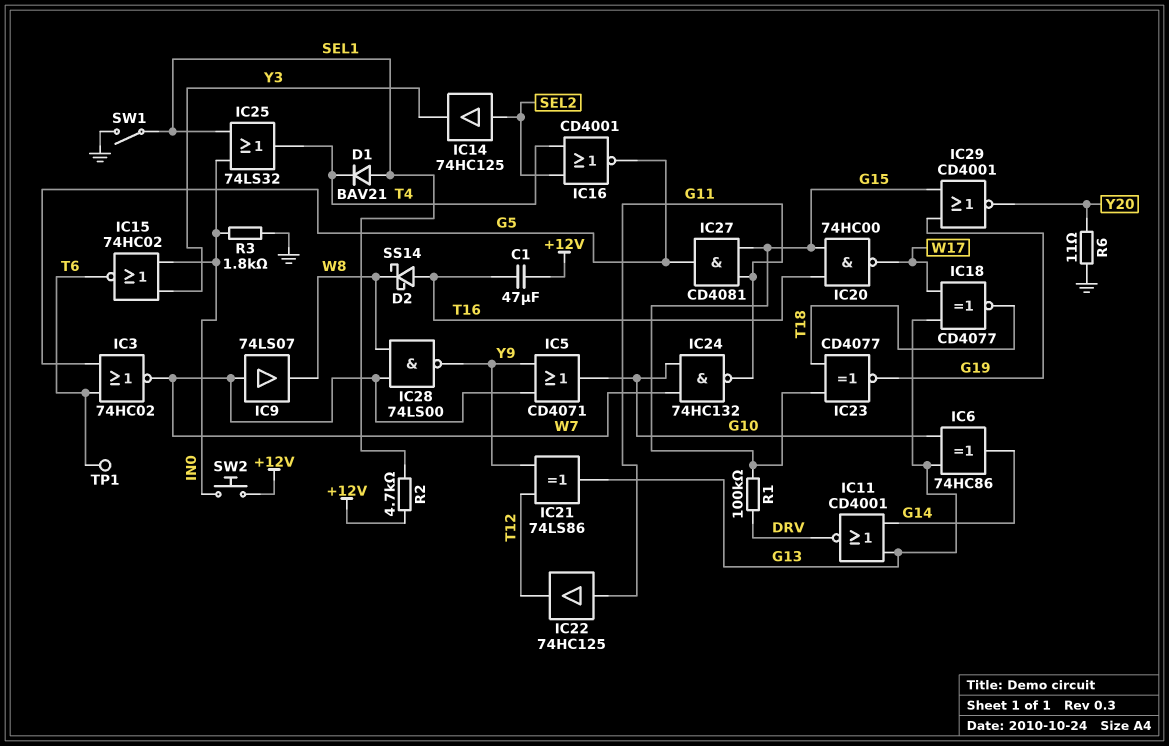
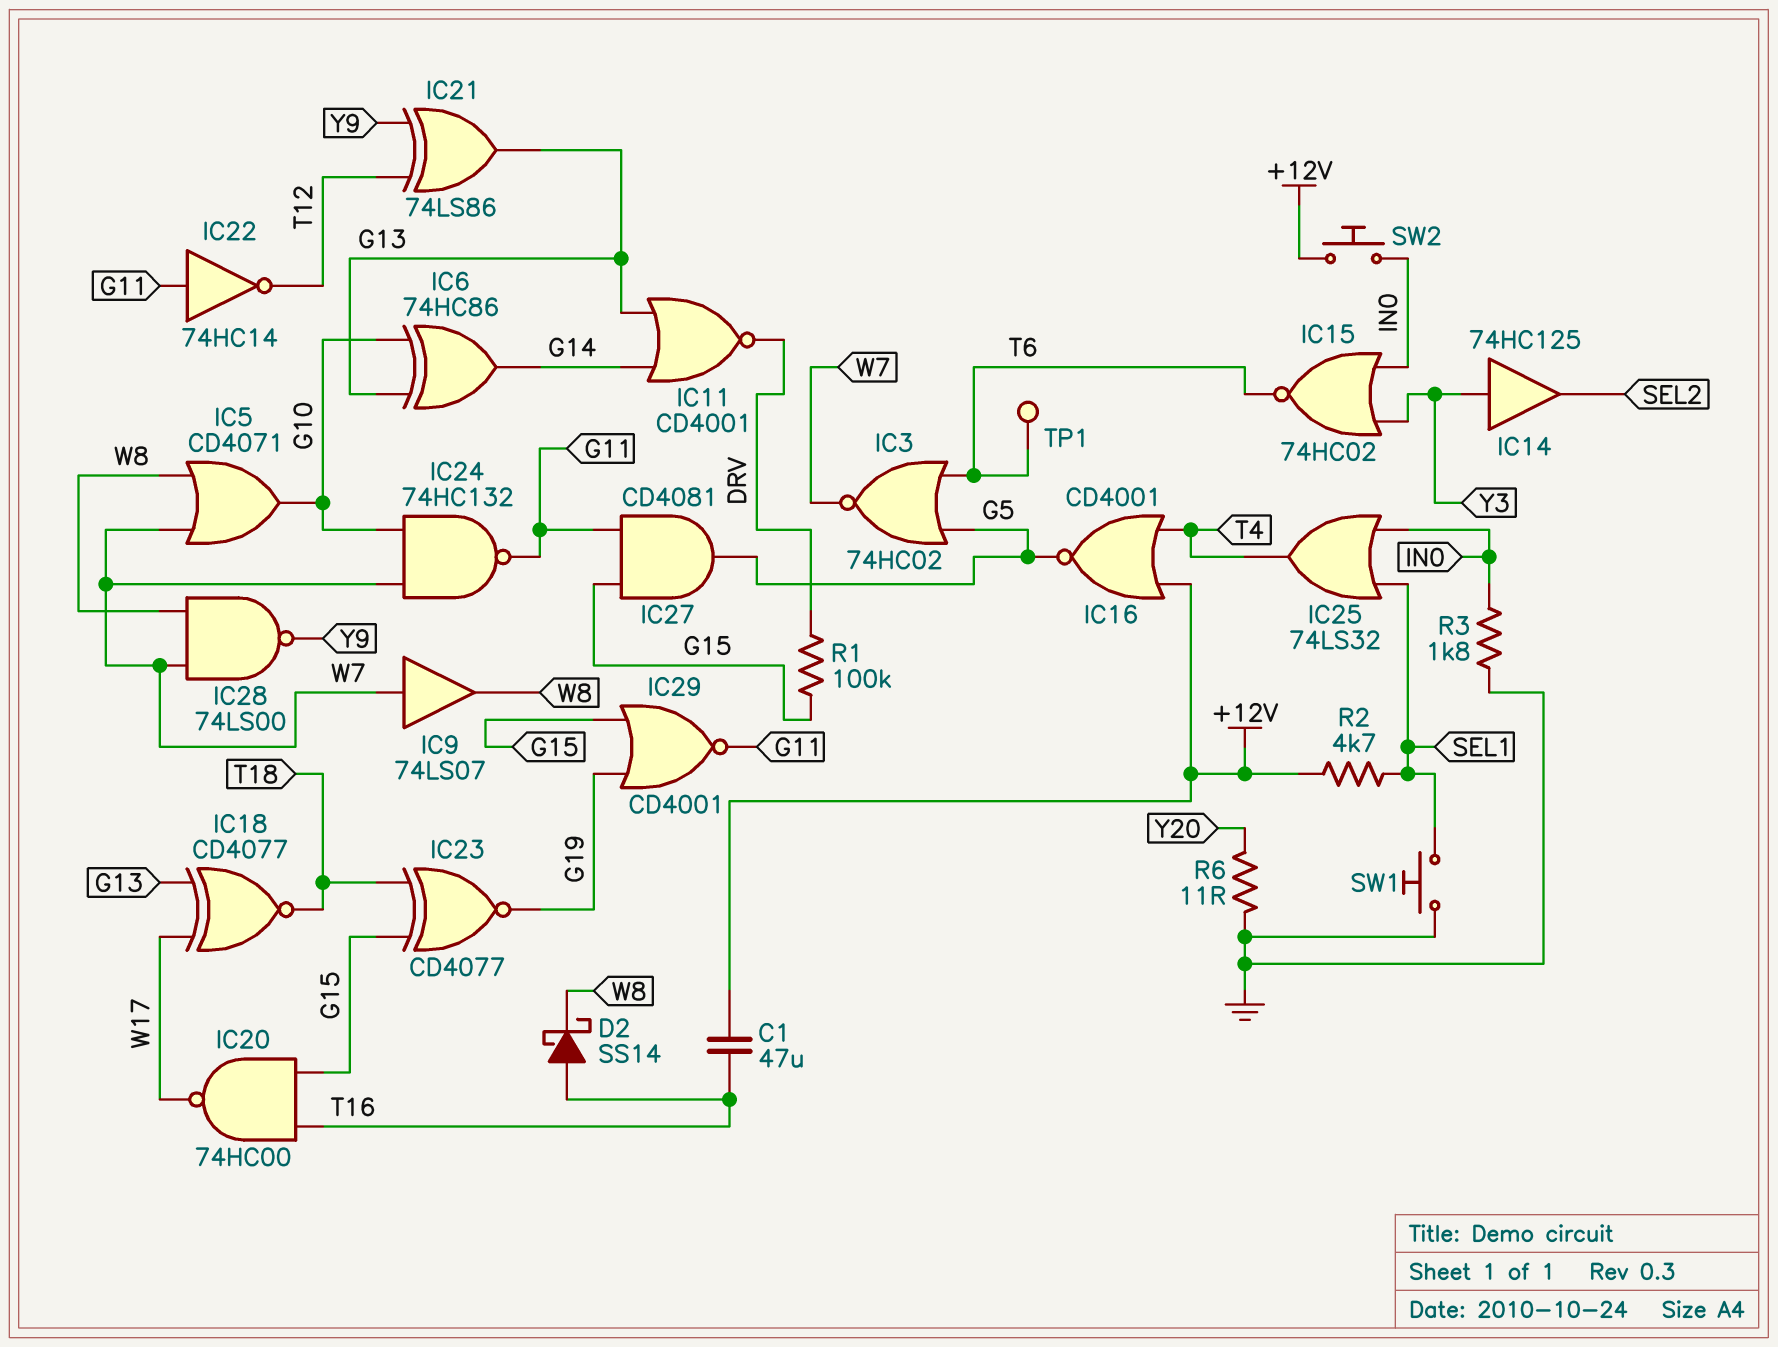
D1: diode BAV21 (A SEL1, K T4) -> none
IC5: OR CD4071 (in W7, in Y9, out G10) -> OR CD4071 (in W7, in W8, out G10)
IC14: buffer 74HC125 (in SEL2, out Y3) -> buffer 74HC125 (in Y3, out SEL2)
IC16: NOR CD4001 (in SEL2, in T4, out G5) -> NOR CD4001 (in +12V, in T4, out G5)
IC22: buffer 74HC125 (in G11, out T12) -> NOT 74HC14 (in G11, out T12)
IC29: NOR CD4001 (in G15, in G19, out Y20) -> NOR CD4001 (in G15, in G19, out G11)
SW1: switch (GND, SEL1) -> button (GND, SEL1)

